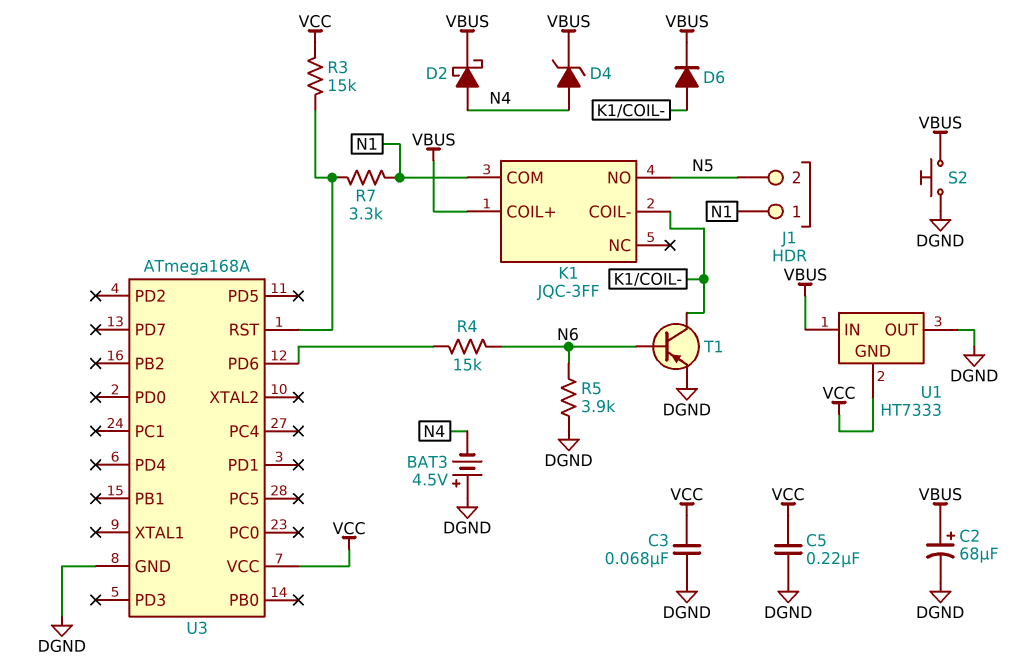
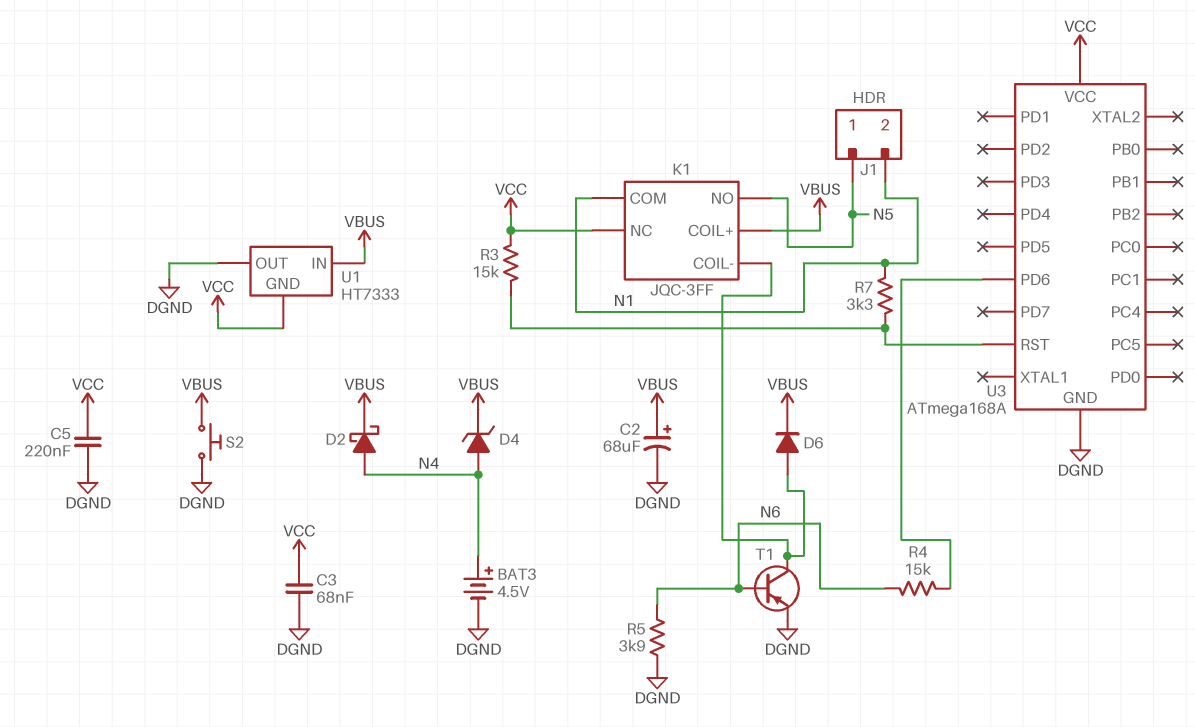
BAT3: 4.5V (plus DGND, minus N4) -> 4.5V (plus N4, minus DGND)
J1 pin 1: N1 -> N5
J1 pin 2: N5 -> N1
K1 pin NC: none -> VCC

